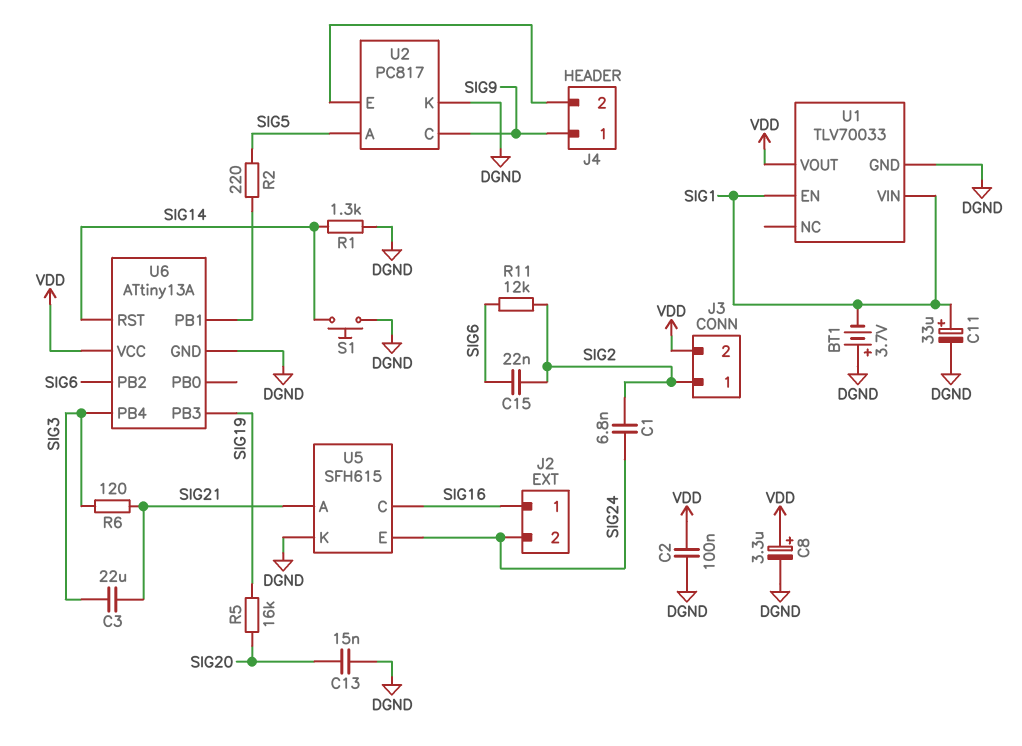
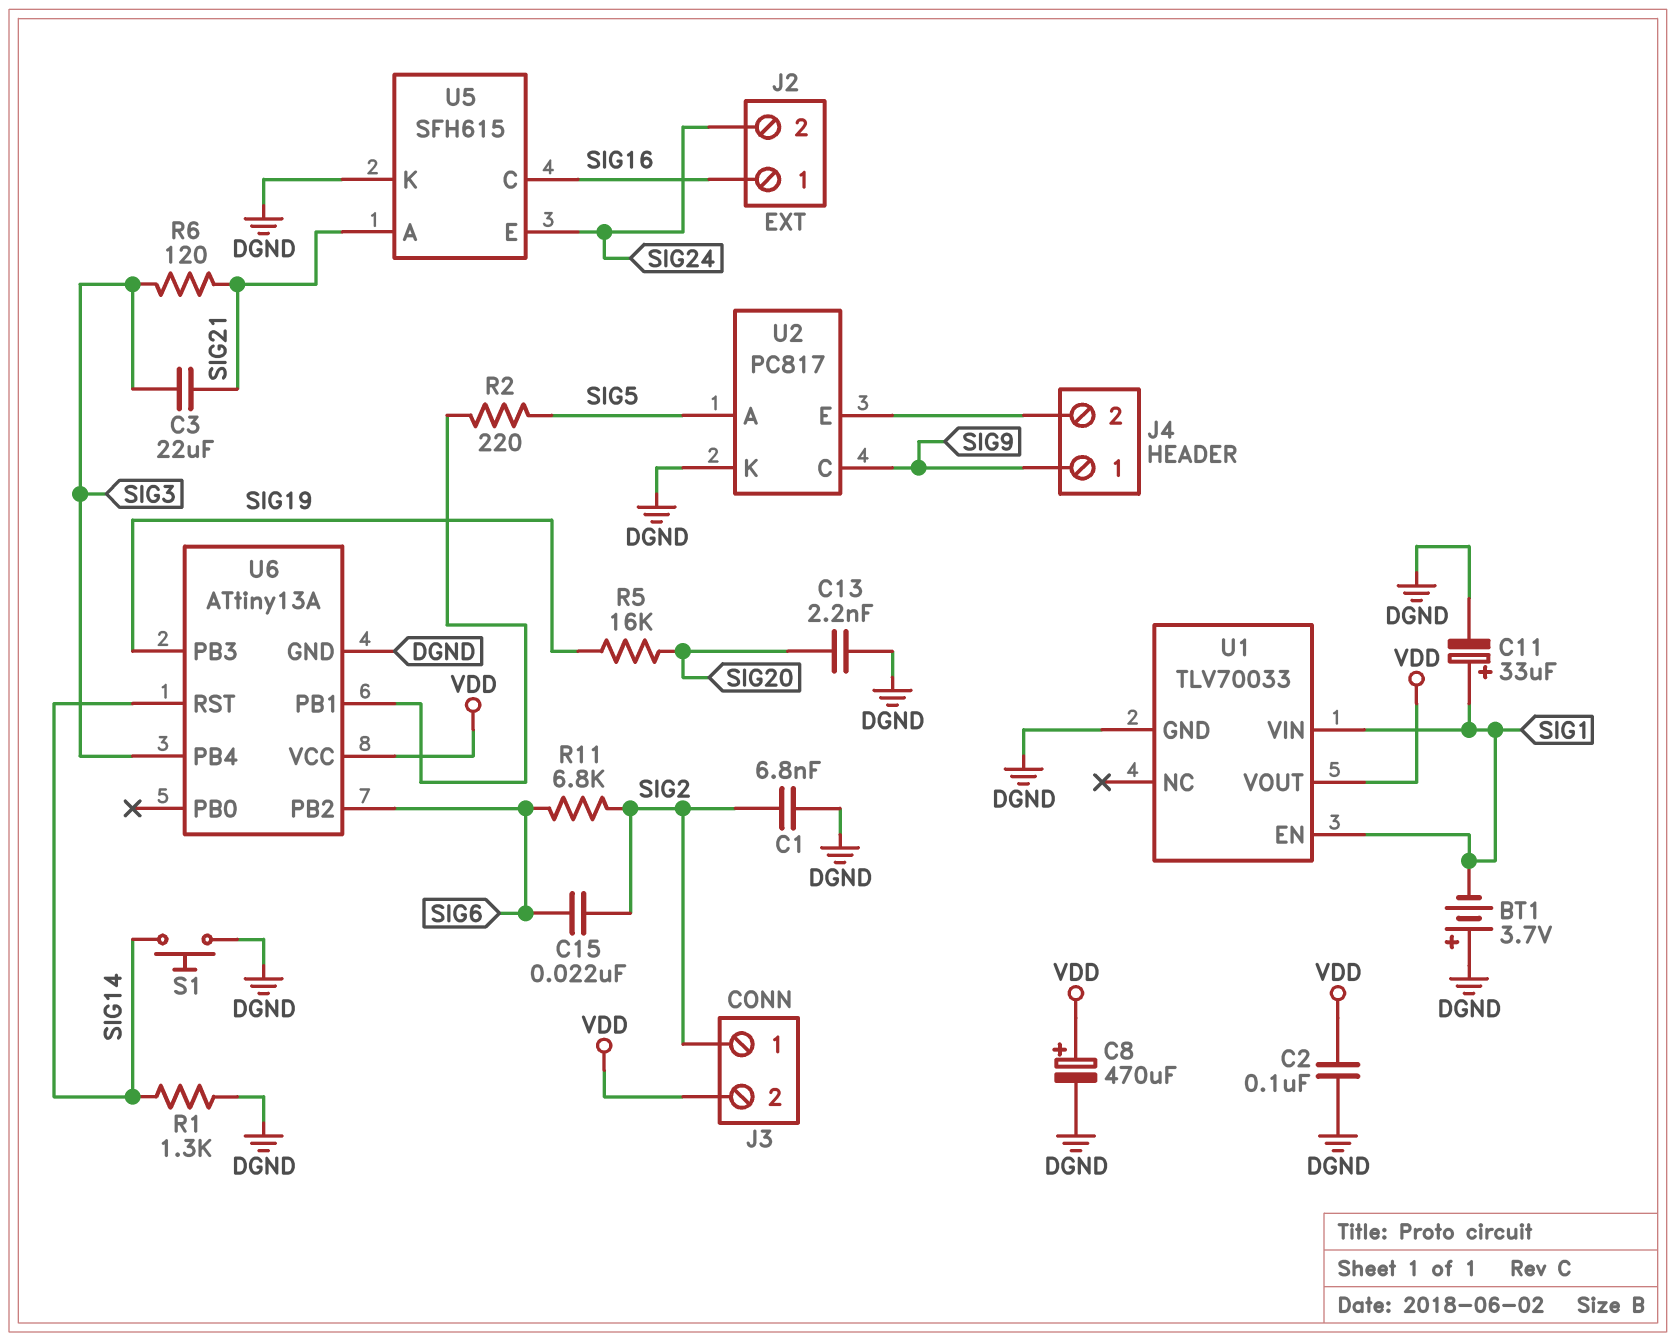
C1: 6.8nF (SIG2, SIG24) -> 6.8nF (DGND, SIG2)
C8: 3.3uF (plus VDD, minus DGND) -> 470uF (plus VDD, minus DGND)
C13: 15nF (DGND, SIG20) -> 2.2nF (DGND, SIG20)
R11: 12k (SIG2, SIG6) -> 6.8k (SIG2, SIG6)

